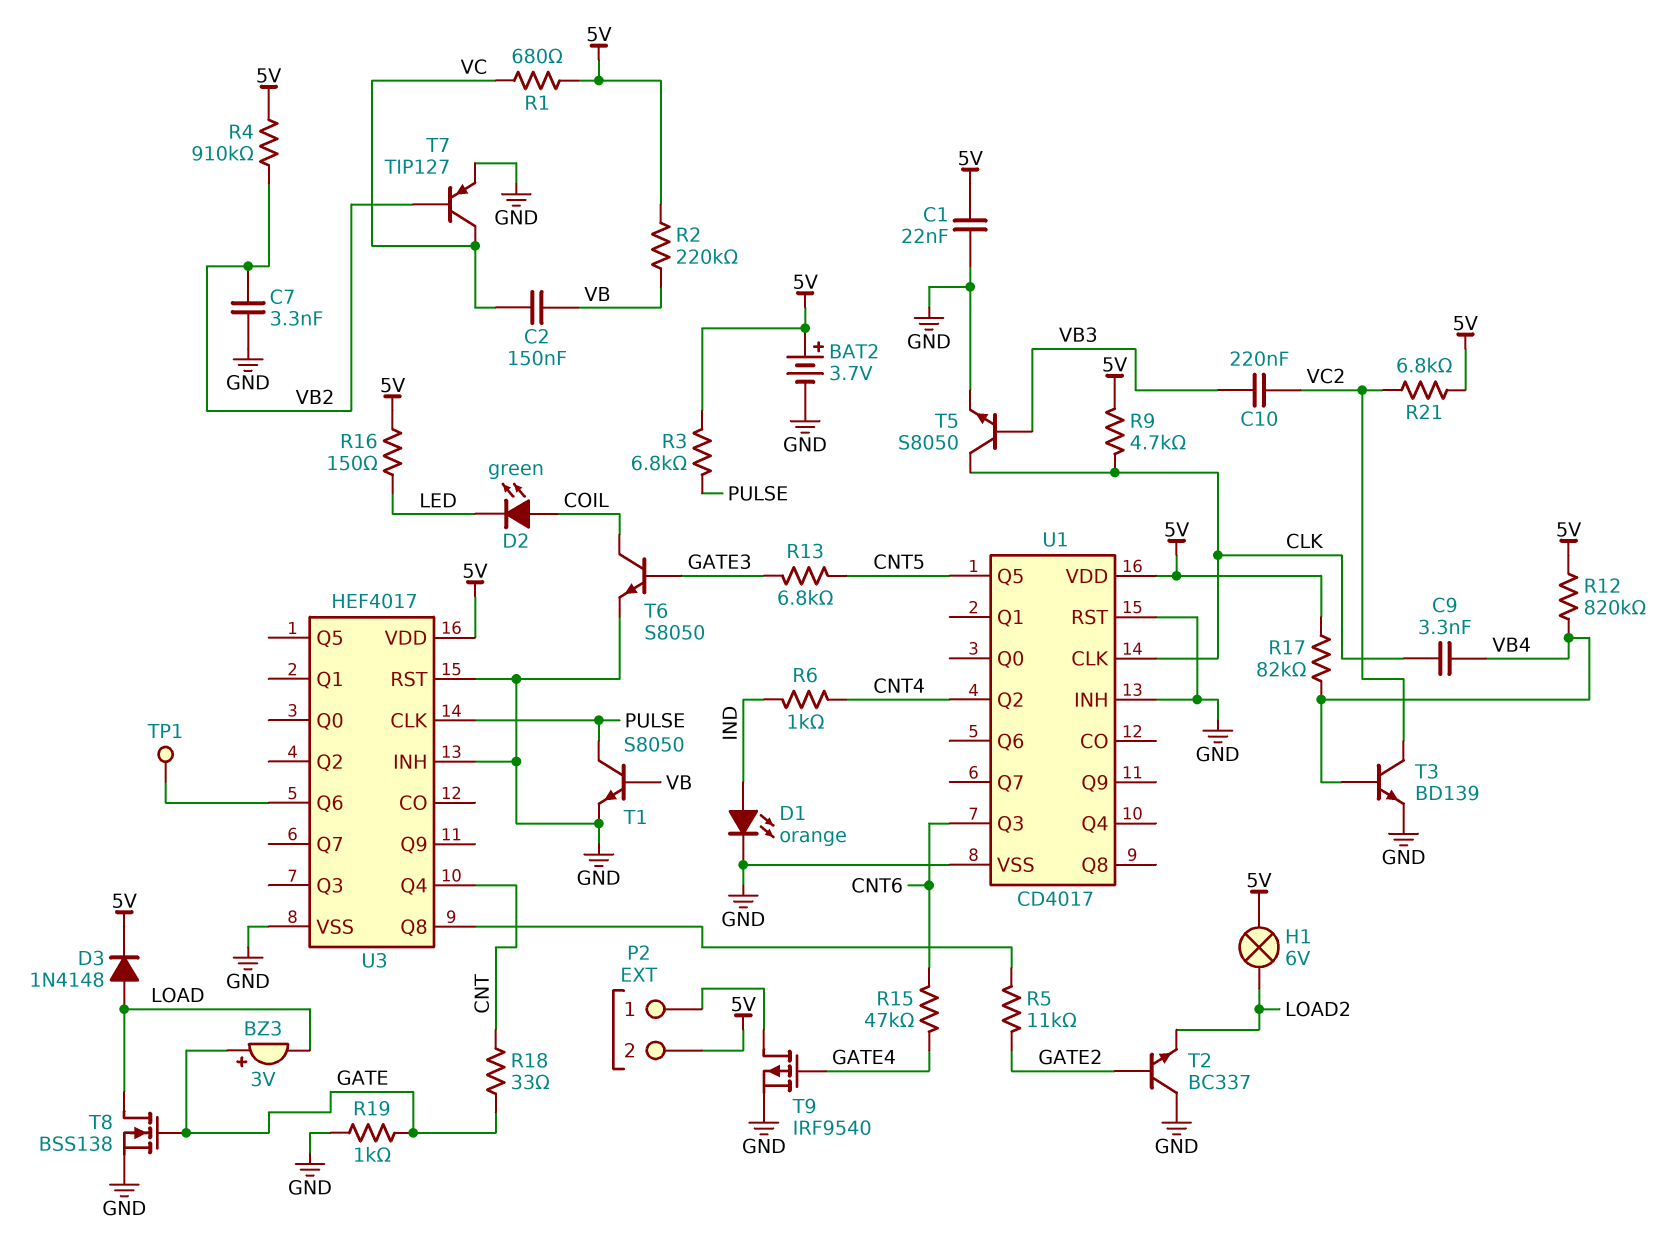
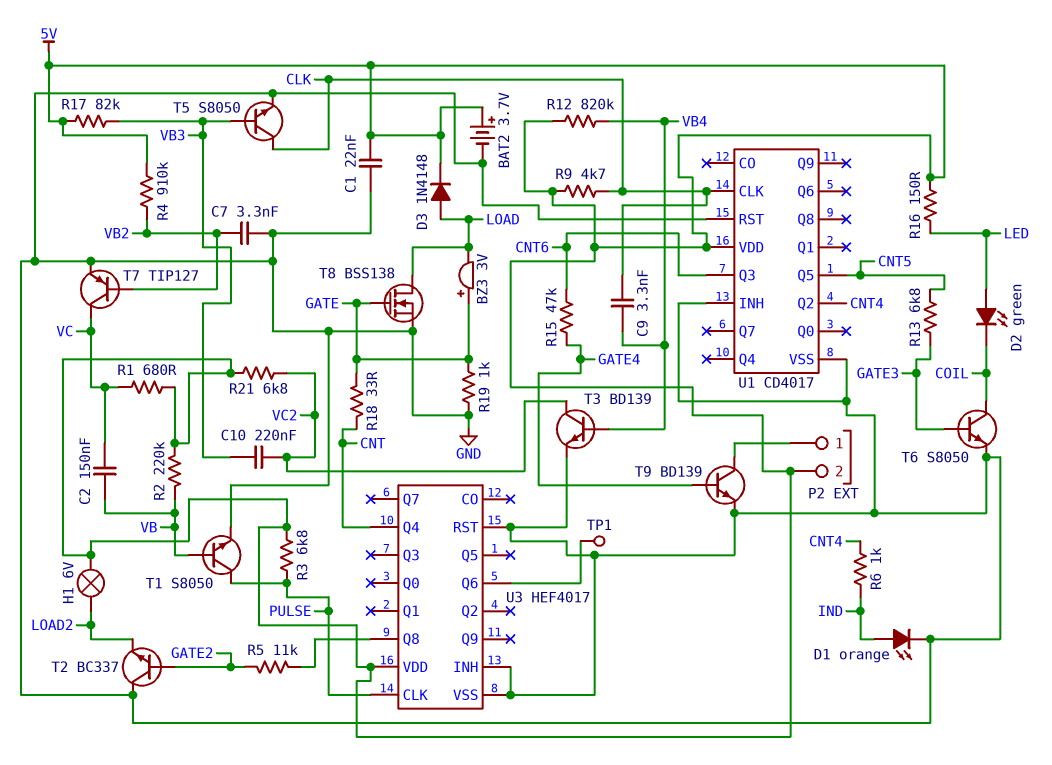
D2: LED green (A COIL, K LED) -> LED green (A LED, K COIL)
R17: 82k (5V, VB4) -> 82k (5V, VB3)
T9: PMOS IRF9540 (G GATE4, D P2/1, S GND) -> NPN BD139 (B GATE4, C P2/1, E GND)

